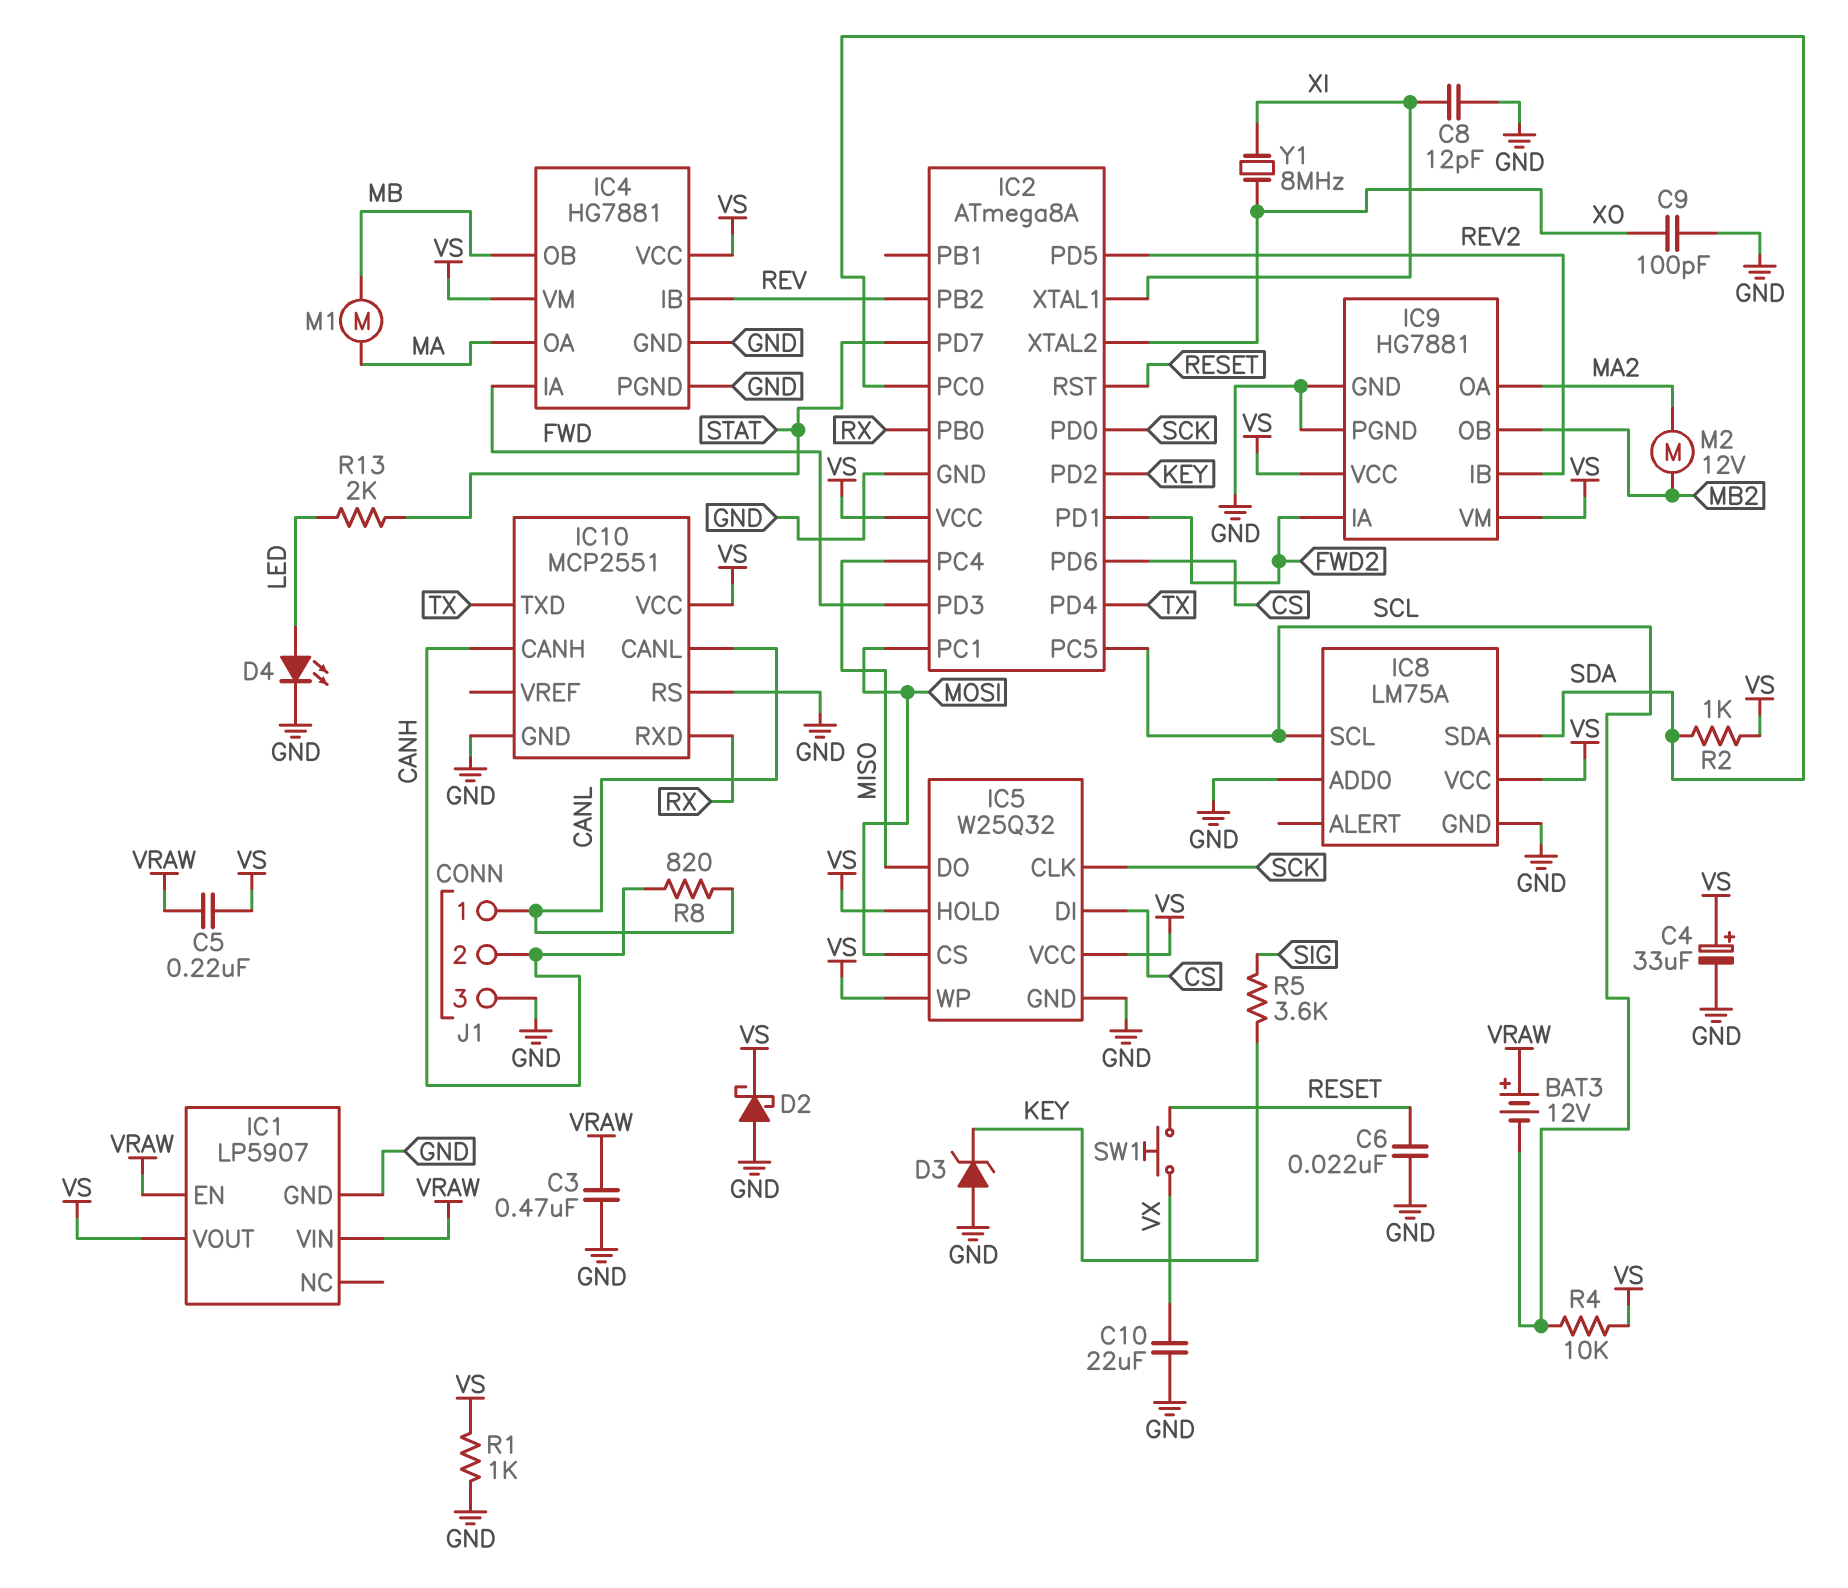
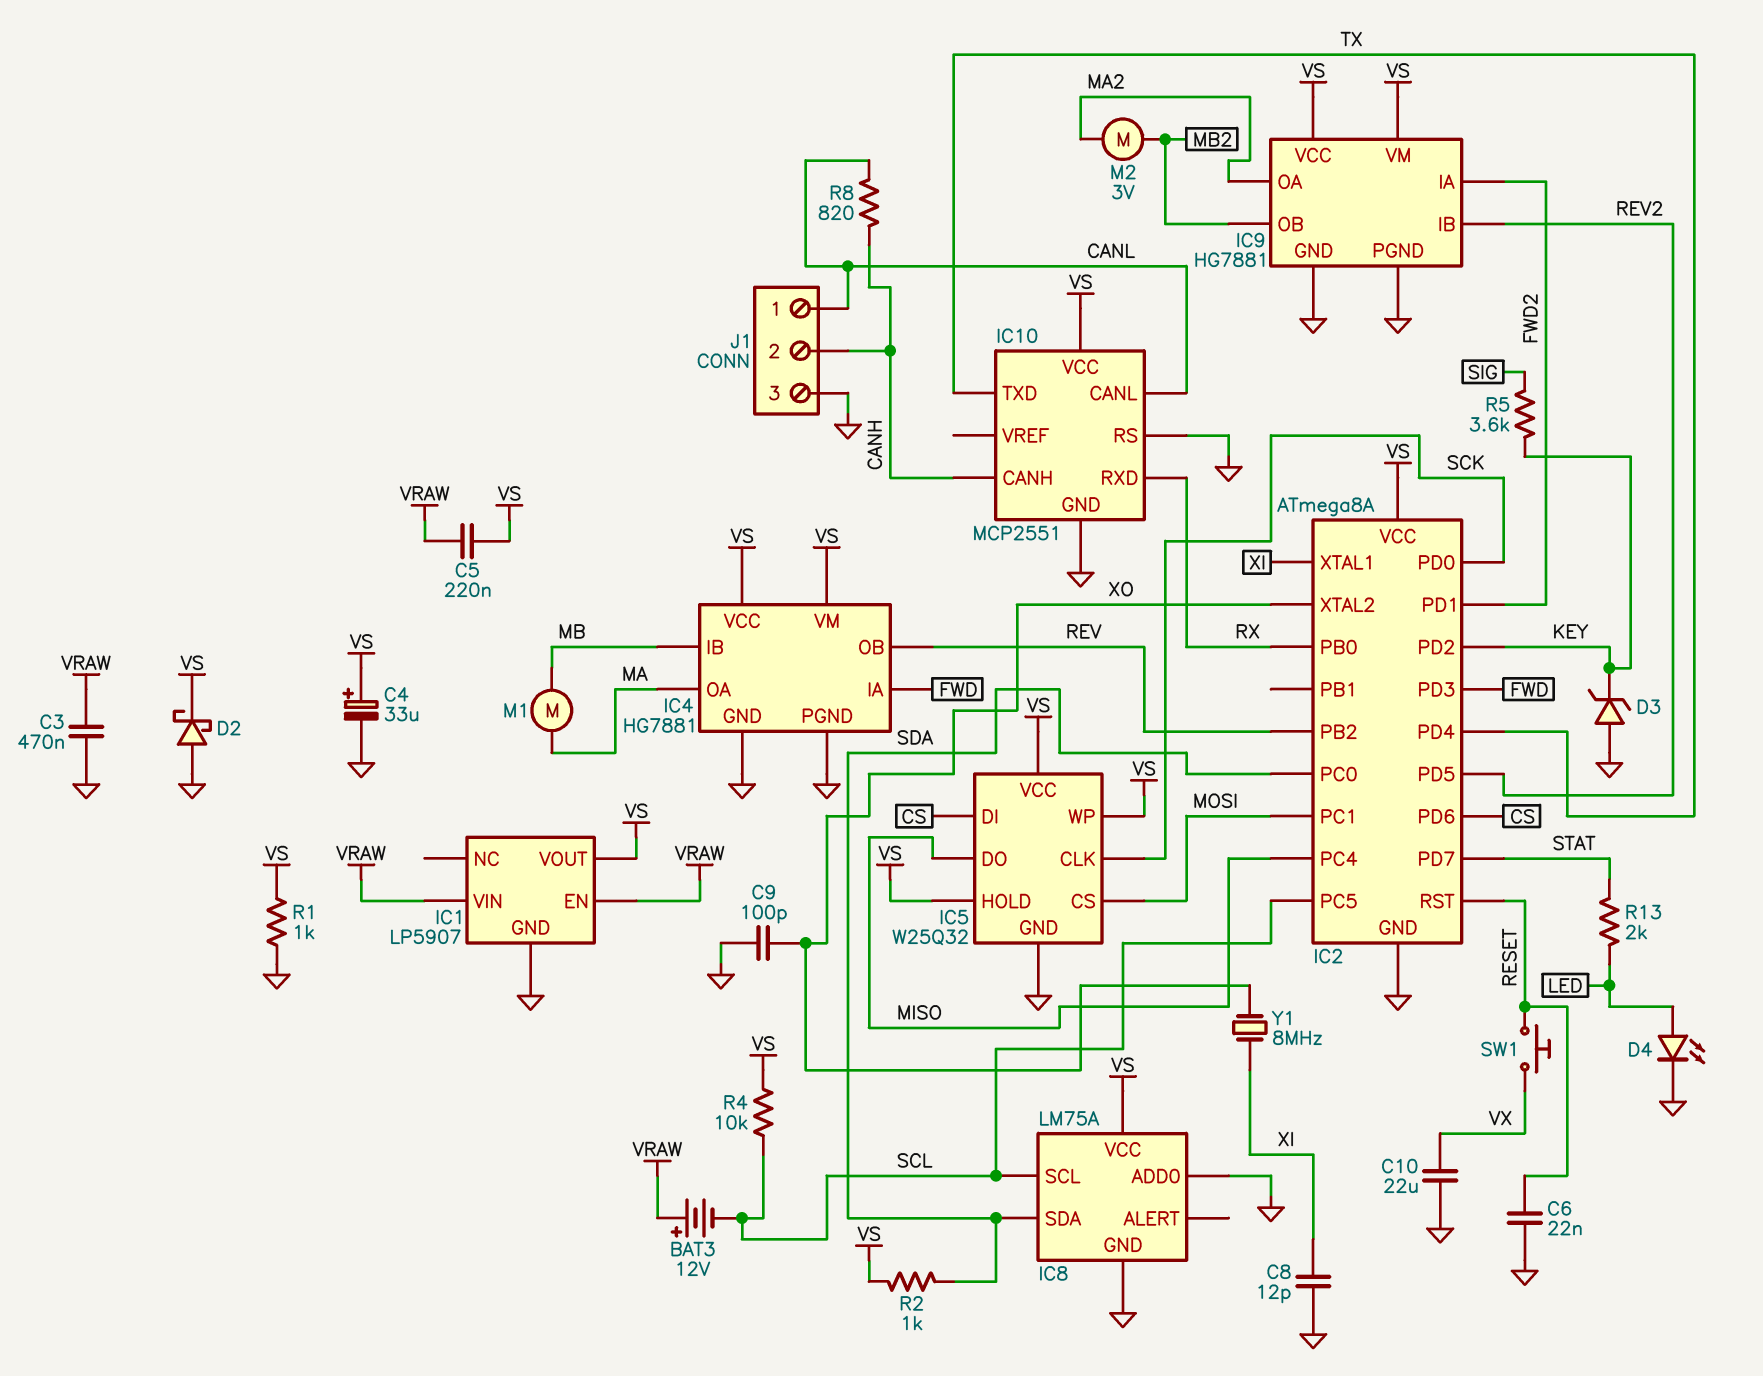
IC4 pin IB: REV -> MB
IC4 pin OB: MB -> REV
M2: motor 12V (MA2, MB2) -> motor 3V (MA2, MB2)

